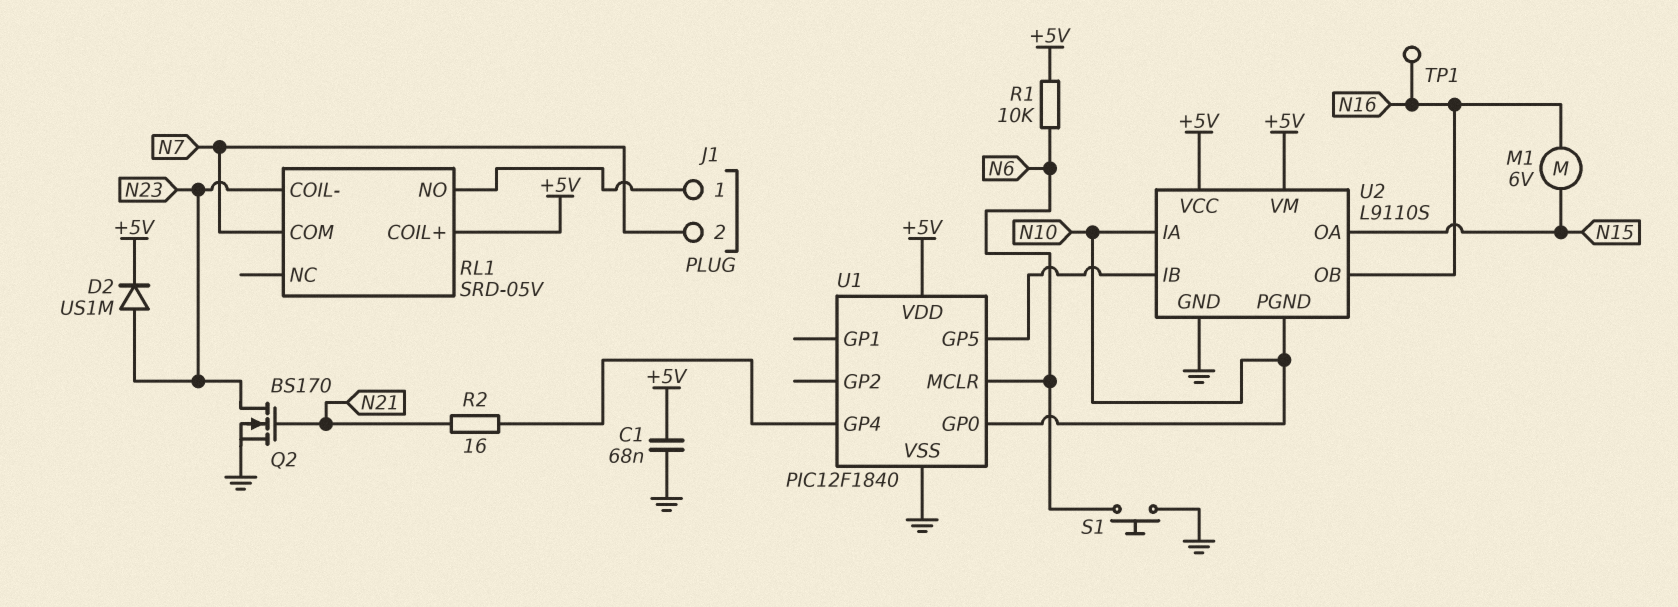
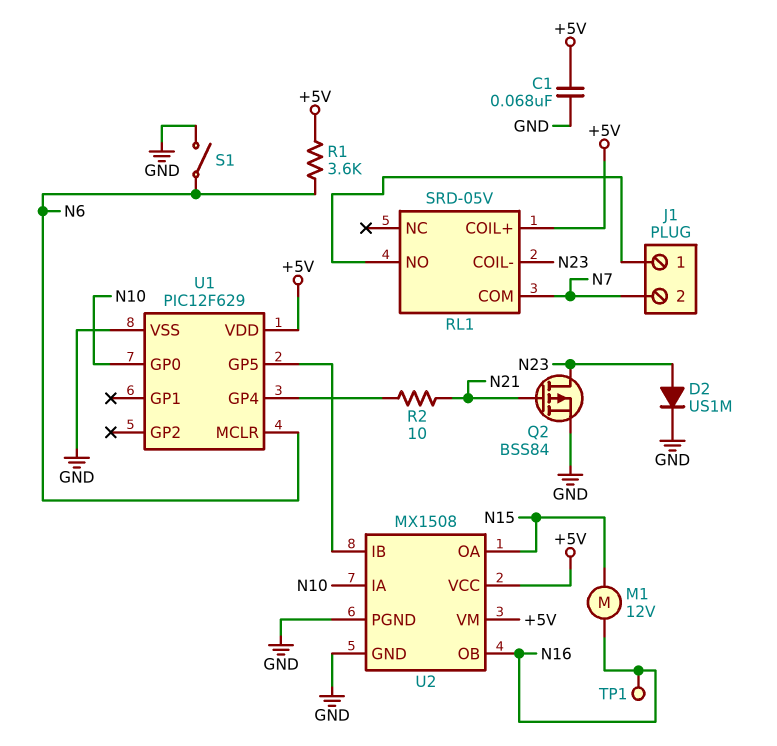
D2: diode US1M (A N23, K +5V) -> diode US1M (A N23, K GND)
M1: motor 6V (N15, N16) -> motor 12V (N15, N16)
Q2: NMOS BS170 (G N21, D N23, S GND) -> PMOS BSS84 (G N21, D N23, S GND)
R1: 10k (+5V, N6) -> 3.6k (+5V, N6)
R2: 16 (N21, U1/GP4) -> 10 (N21, U1/GP4)
S1: button (GND, N6) -> switch (GND, N6)
U1: PIC12F1840 -> PIC12F629
U2: L9110S -> MX1508
U2 pin PGND: N10 -> GND

